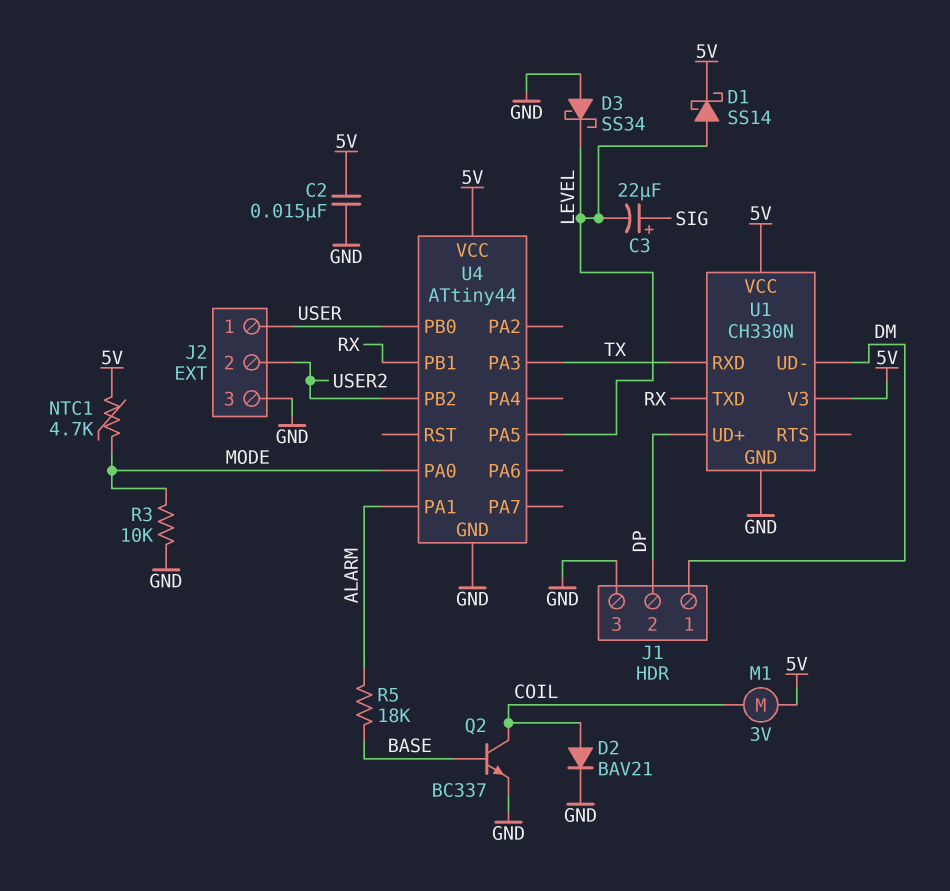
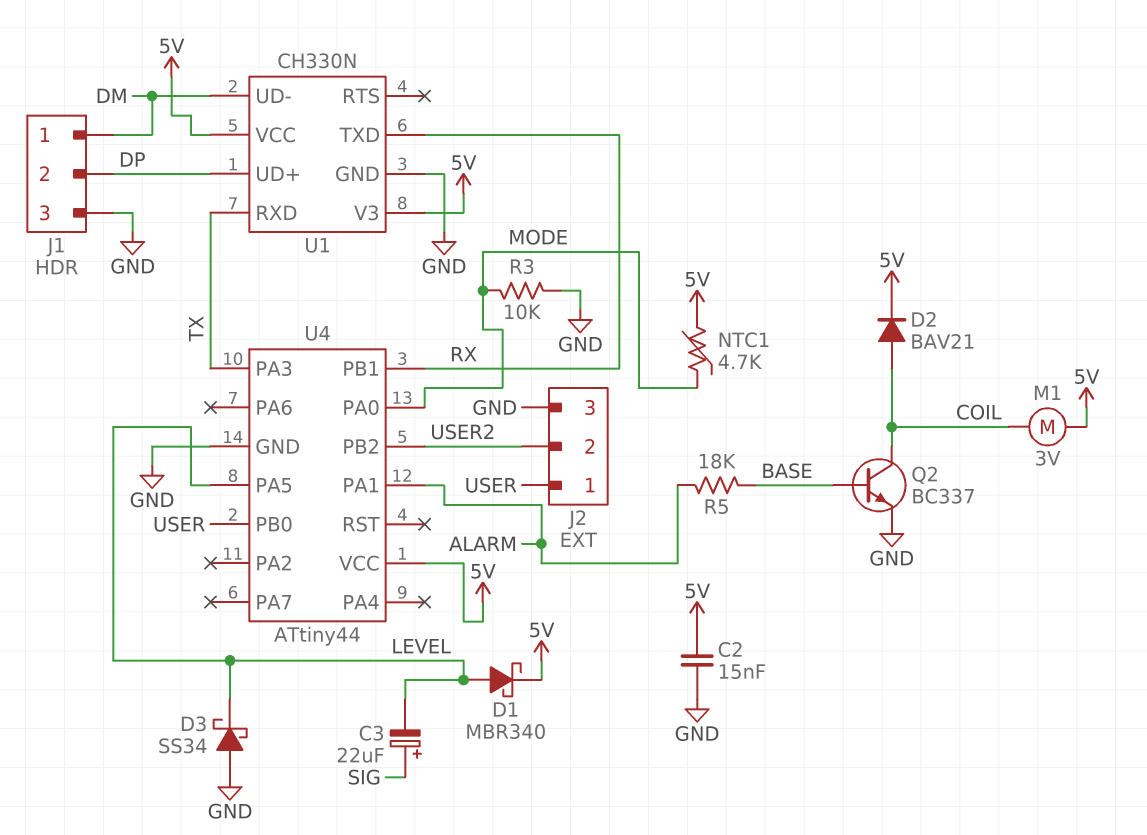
D1: schottky SS14 (A LEVEL, K 5V) -> schottky MBR340 (A LEVEL, K 5V)
D2: diode BAV21 (A COIL, K GND) -> diode BAV21 (A COIL, K 5V)

